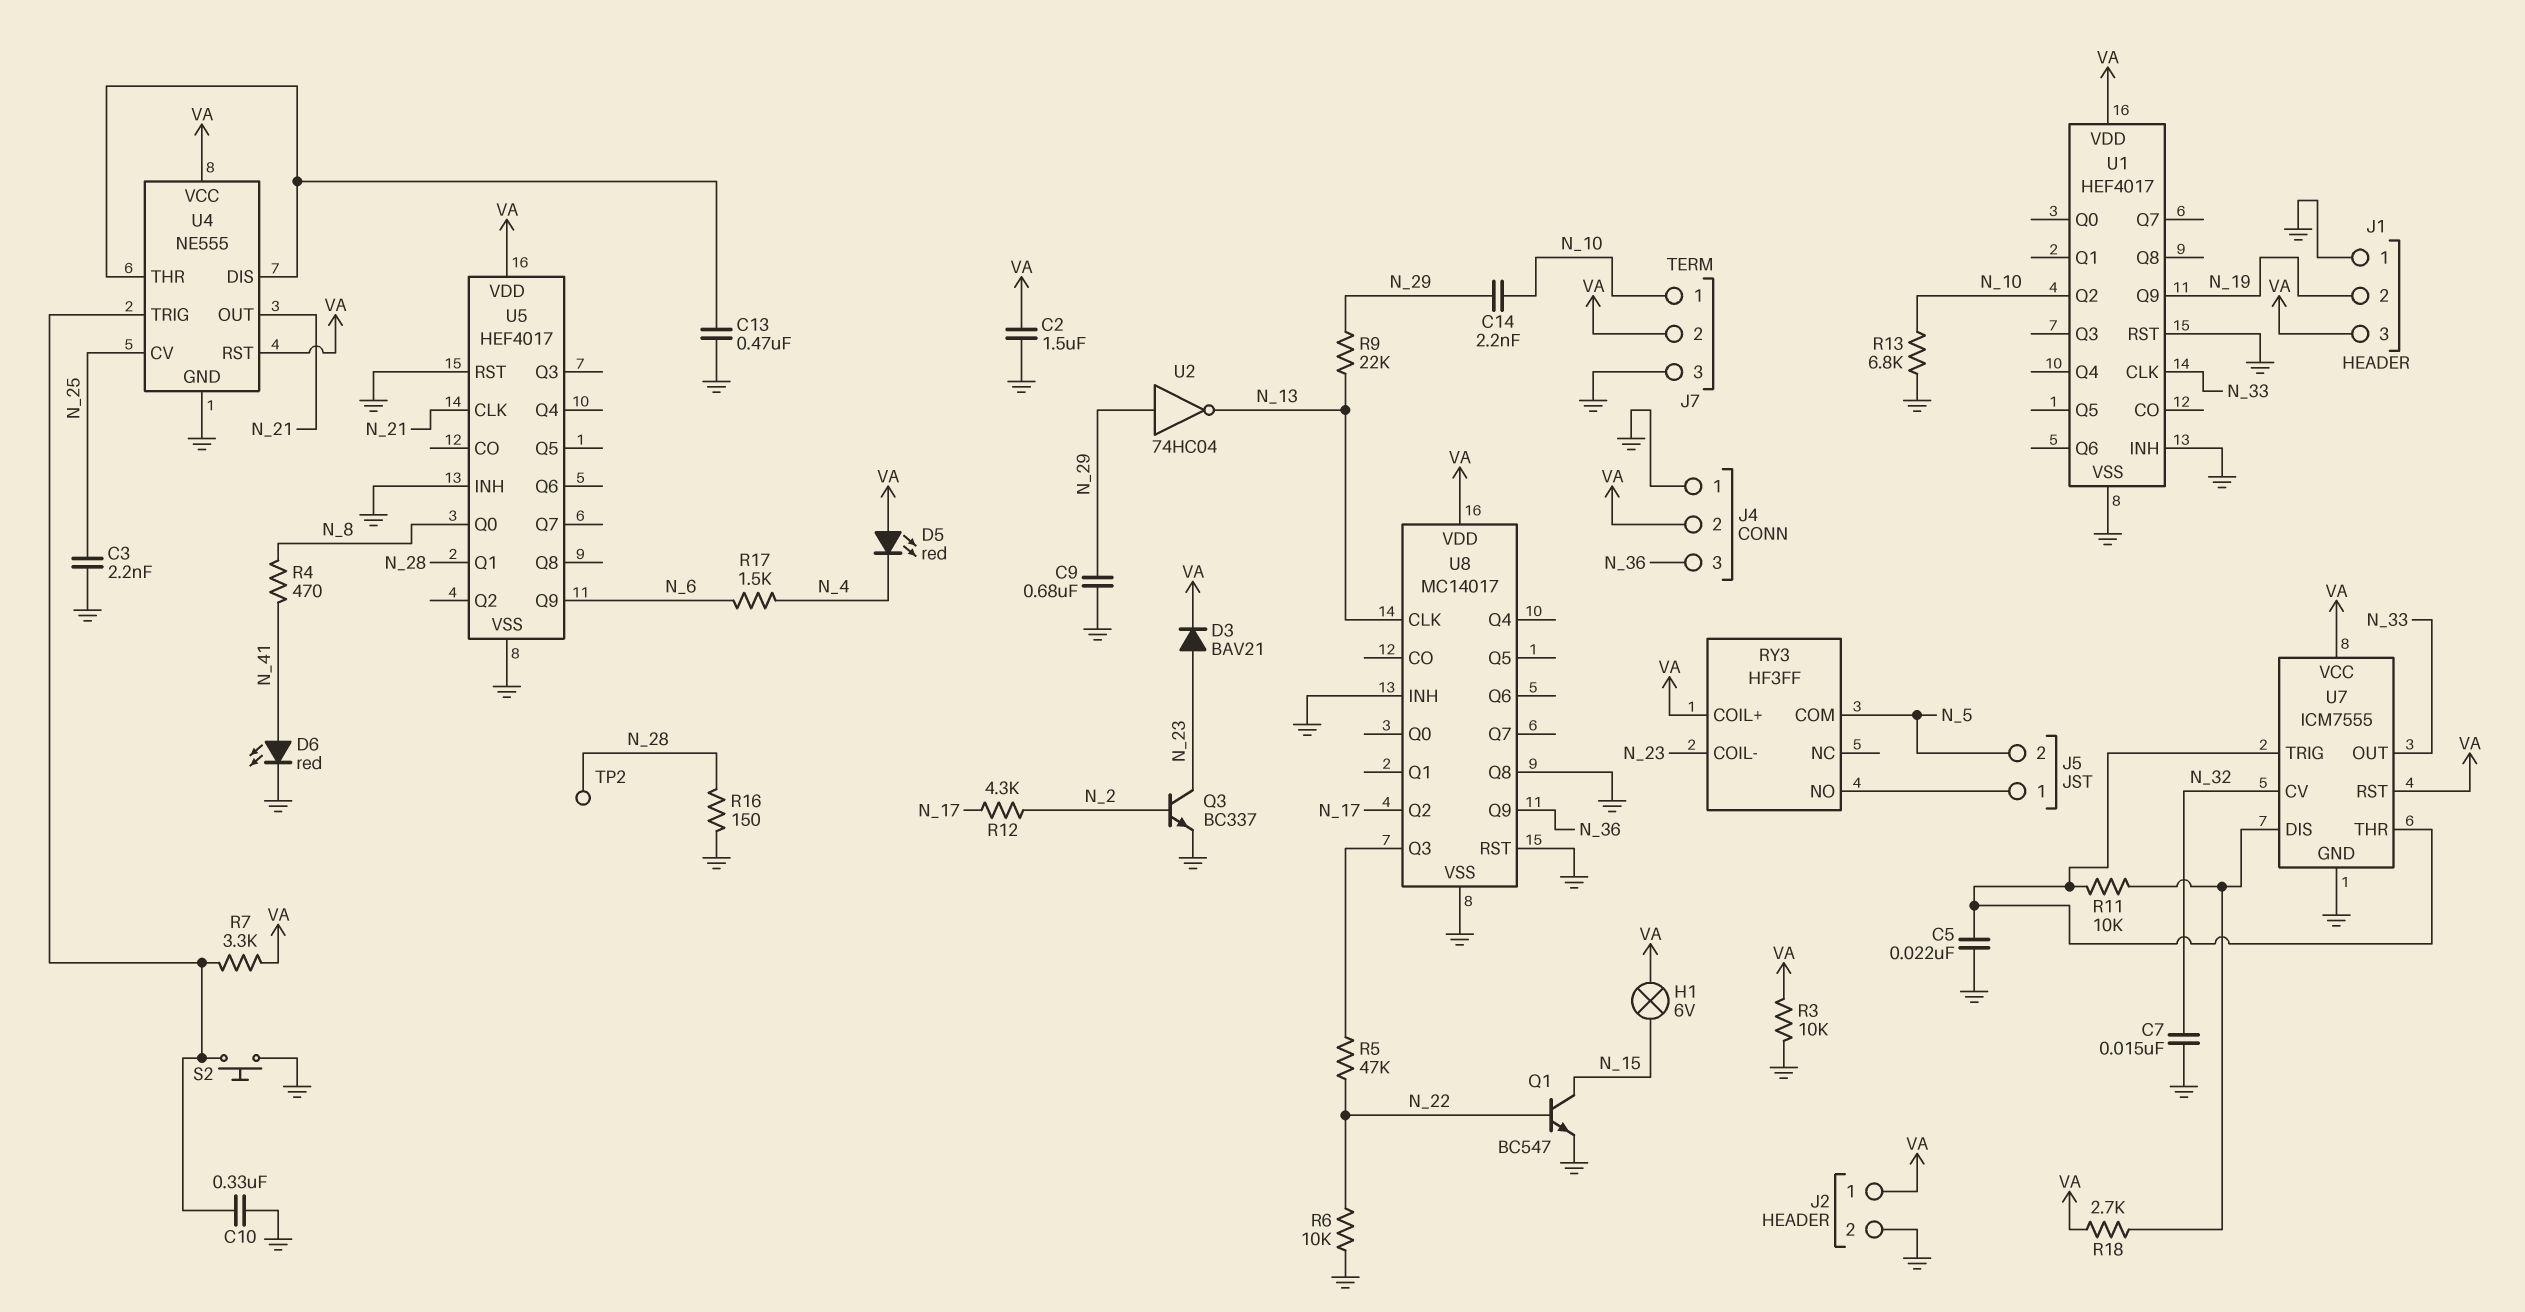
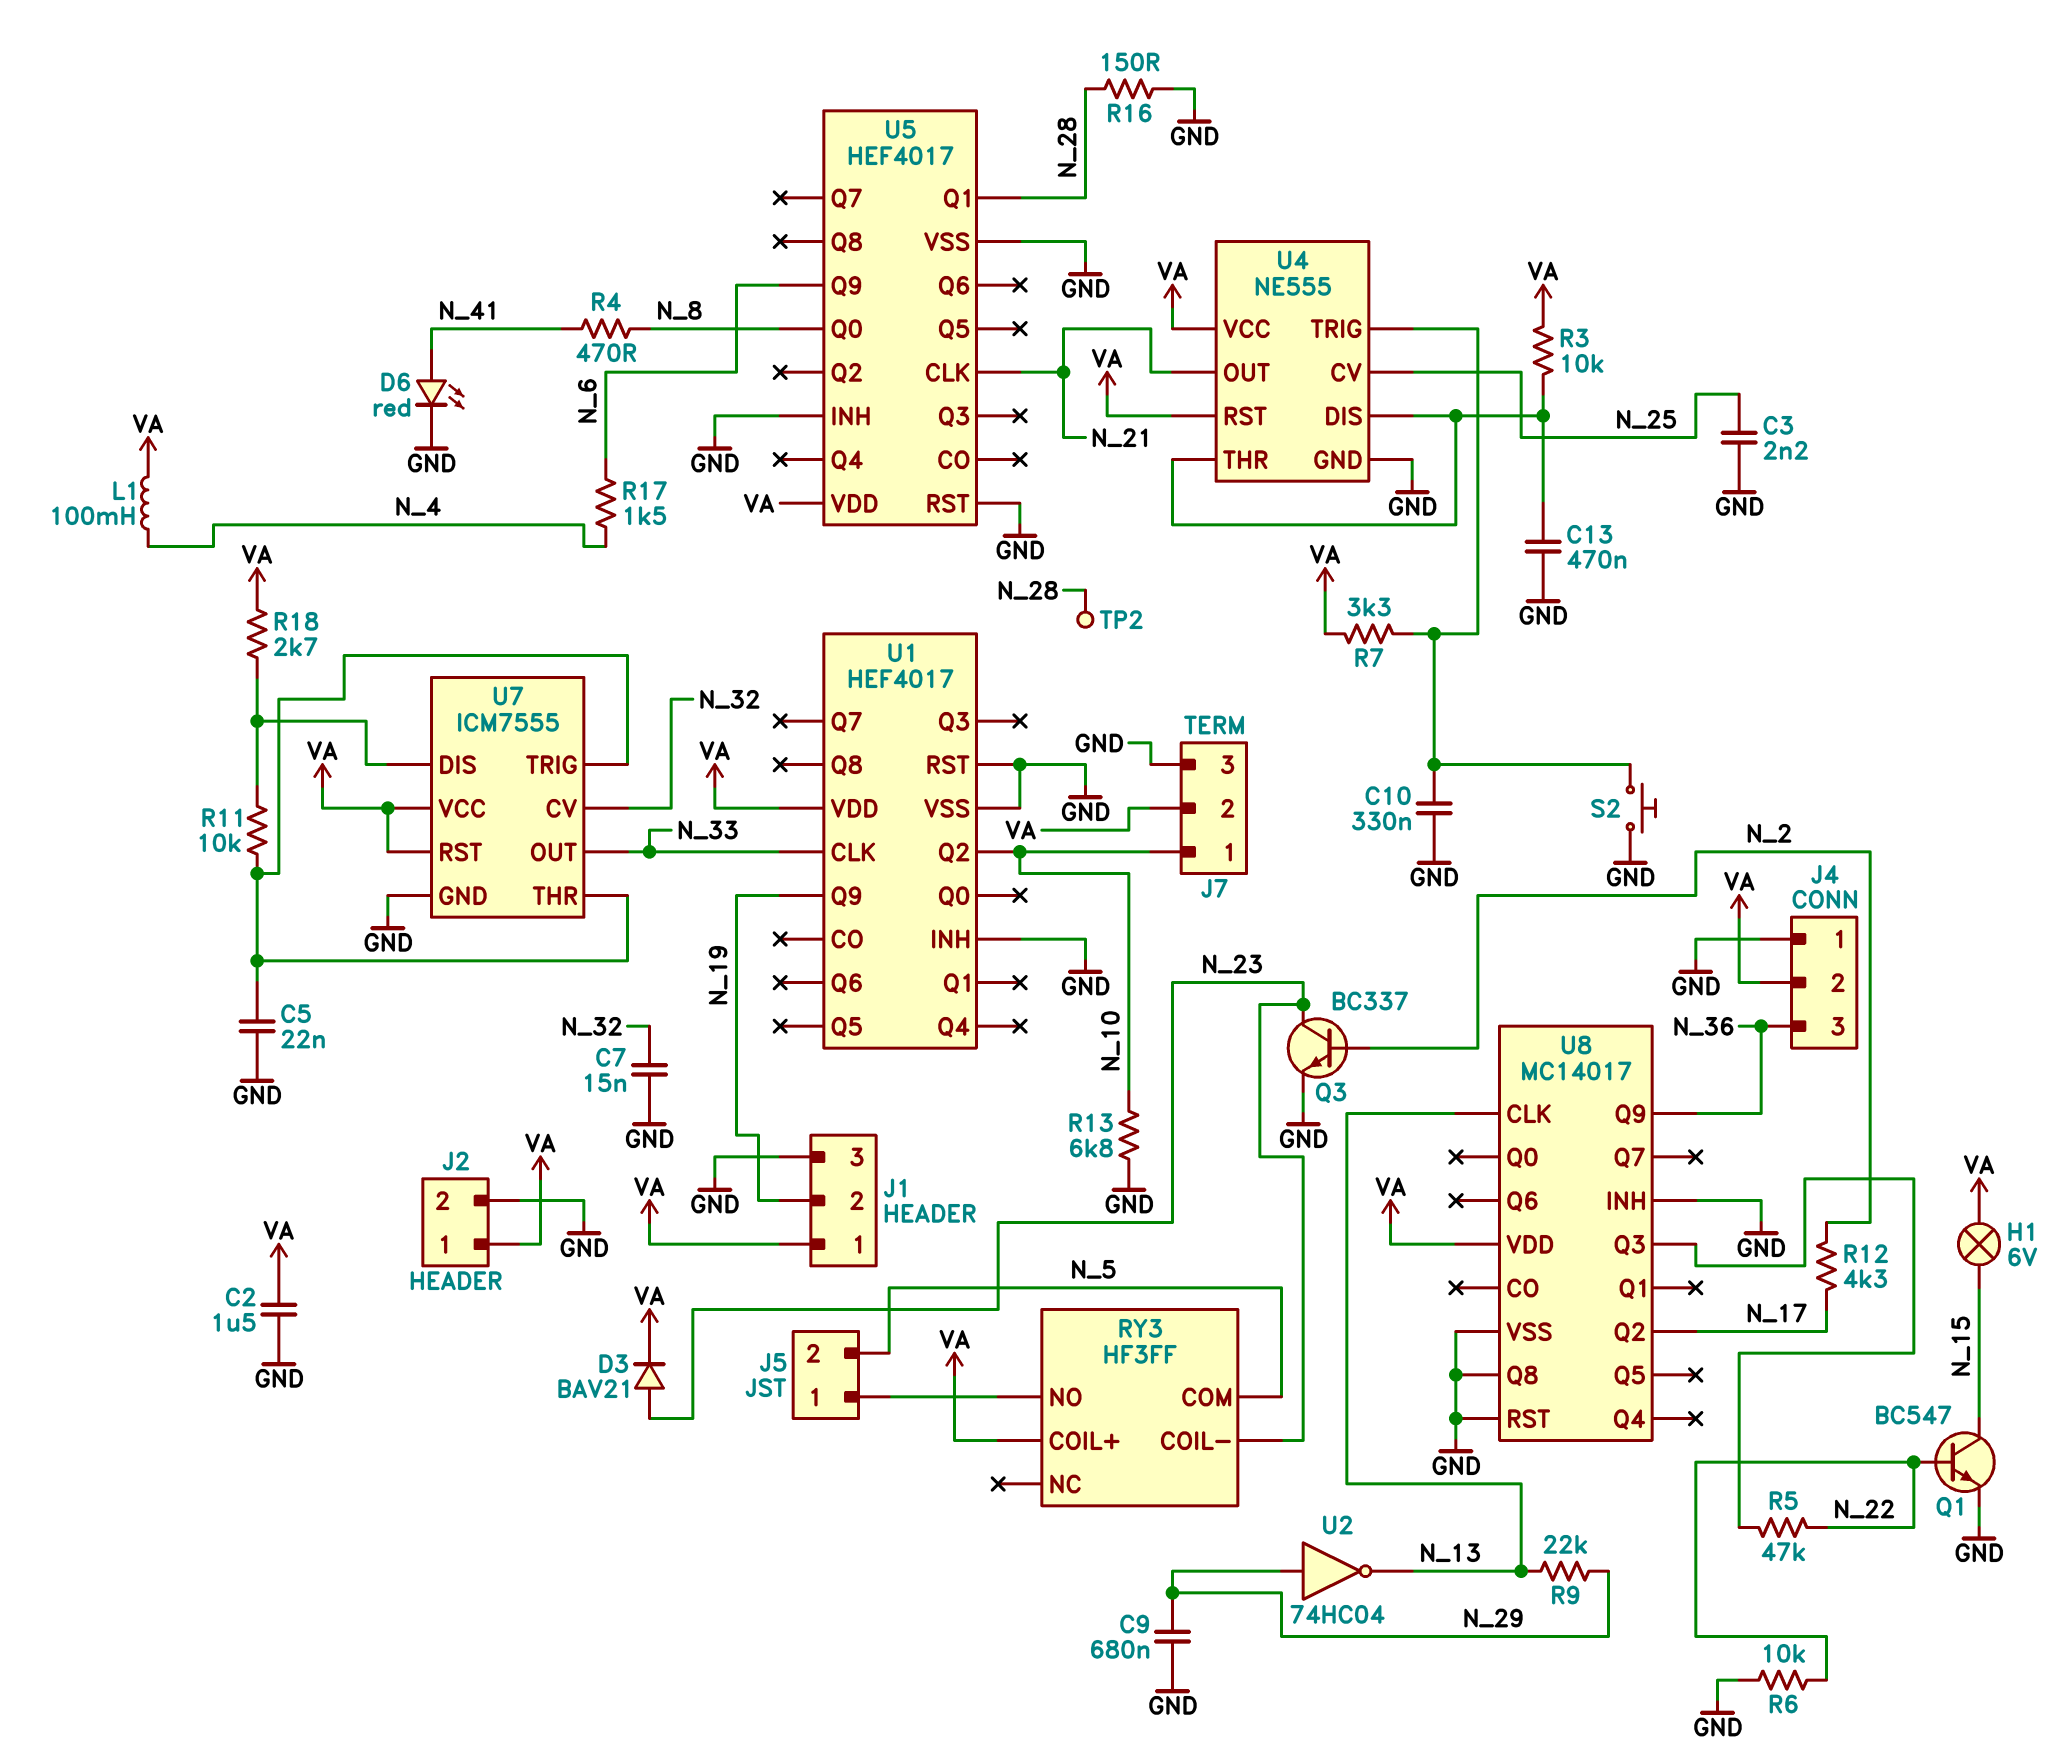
C14: 2.2nF (N_10, N_29) -> none
D5: LED red (A VA, K N_4) -> none
J1 pin 1: GND -> VA
J1 pin 3: VA -> GND
L1: none -> 100mH (N_4, VA)
R3: 10k (GND, VA) -> 10k (U4/DIS, VA)

